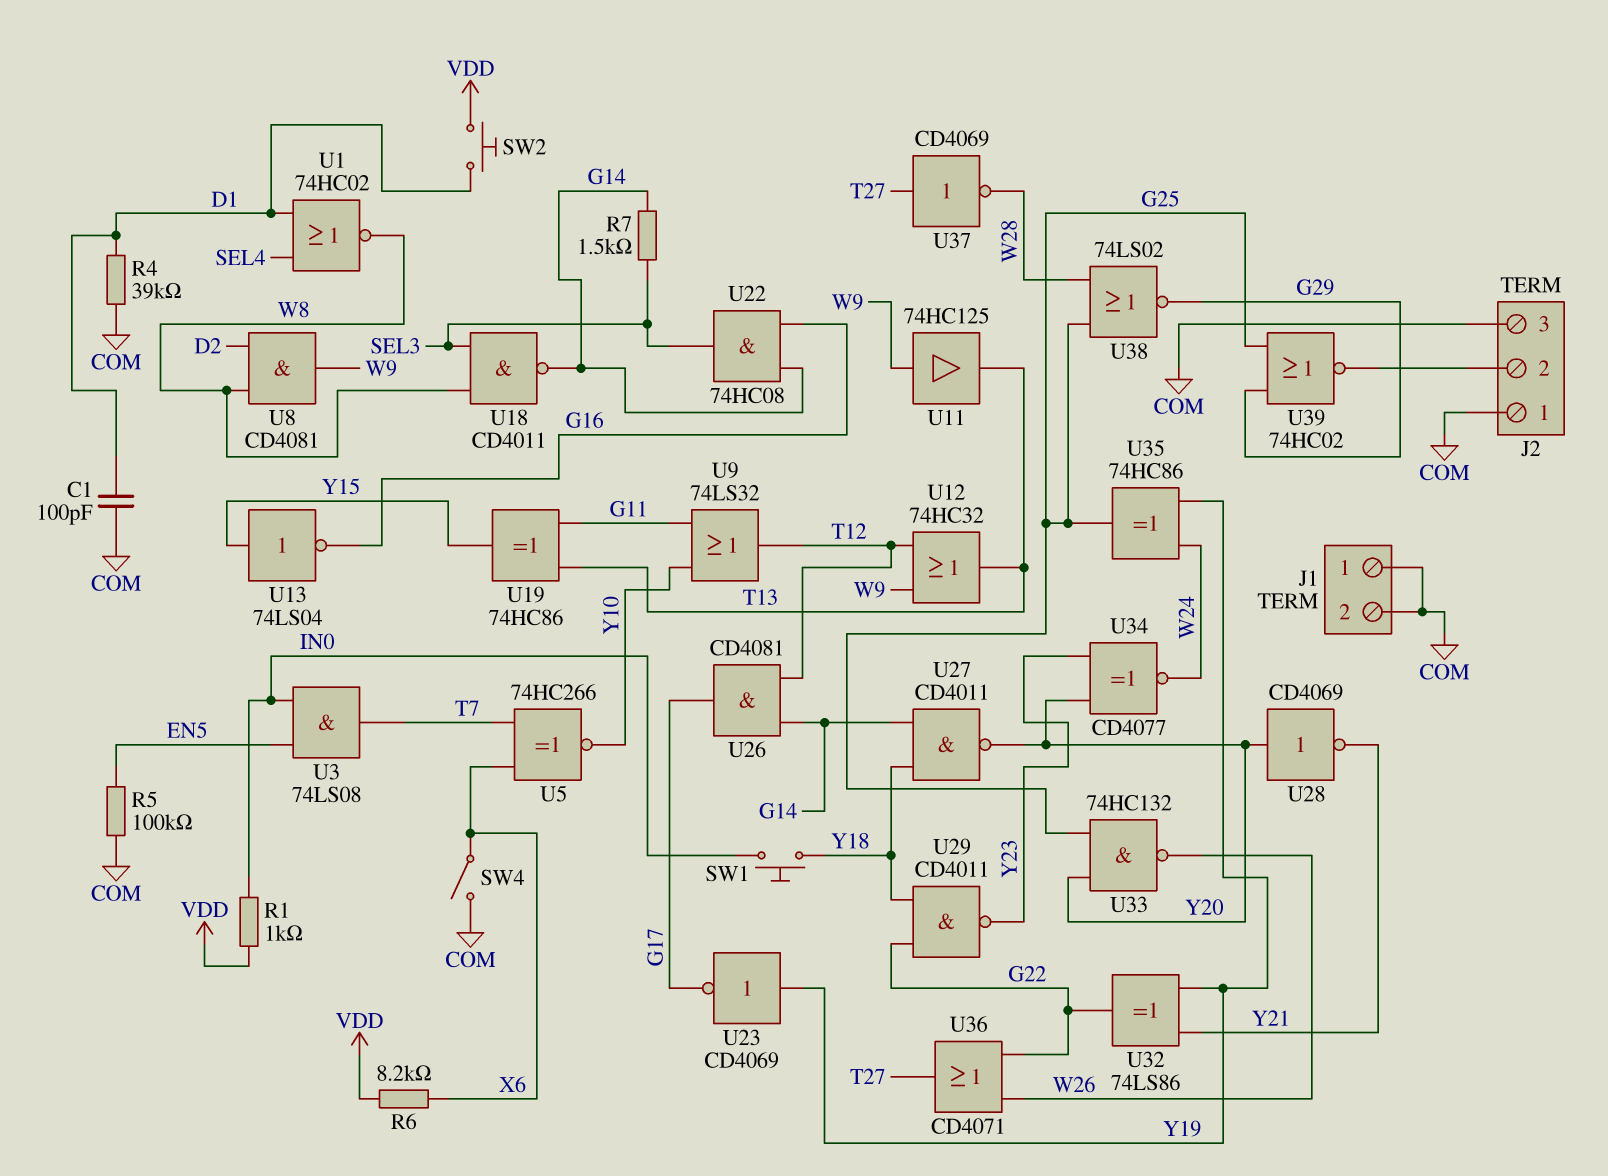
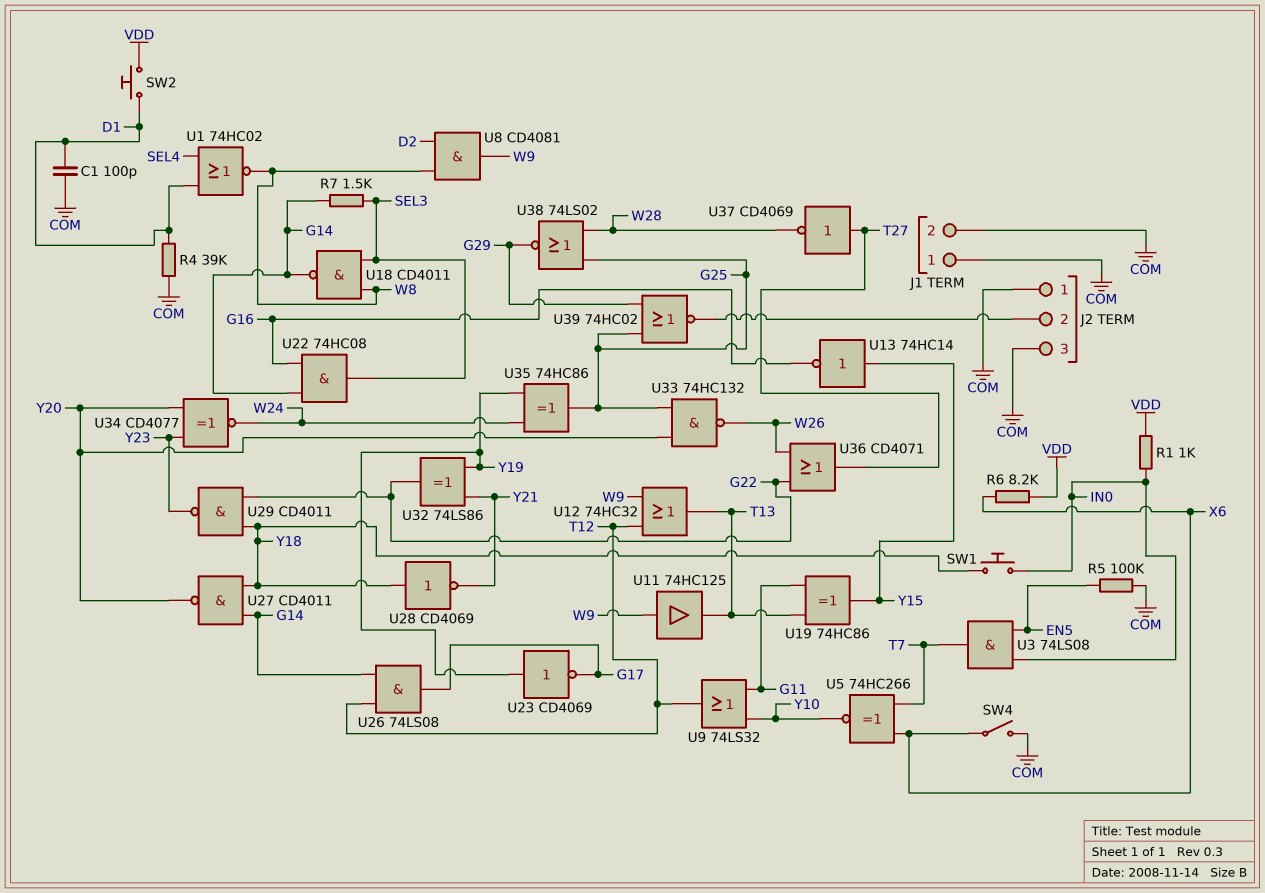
U13: NOT 74LS04 (in Y15, out G16) -> NOT 74HC14 (in Y15, out G16)
U26: AND CD4081 (in G14, in T12, out G17) -> AND 74LS08 (in G14, in T12, out G17)
U28: NOT CD4069 (in Y20, out Y21) -> NOT CD4069 (in Y18, out Y21)

